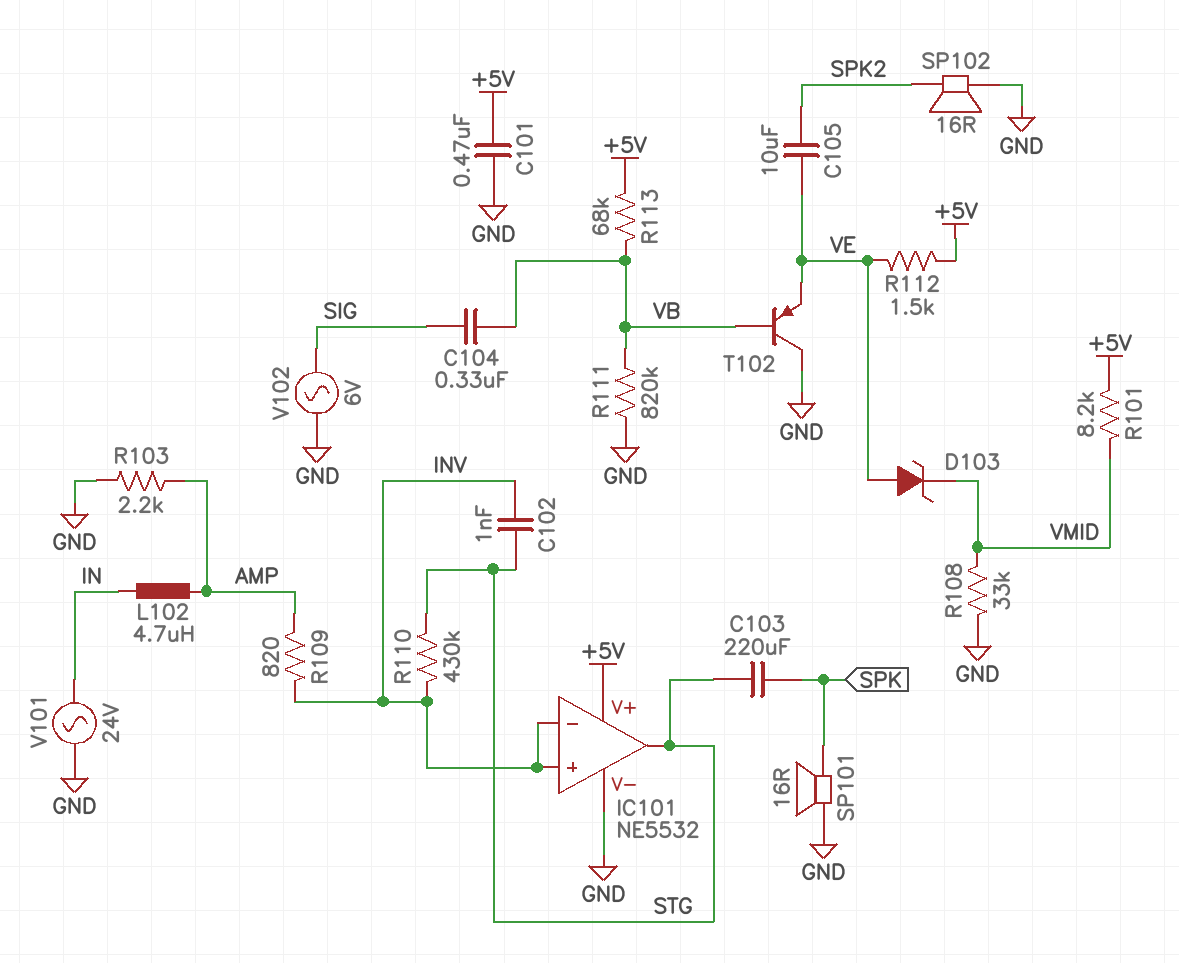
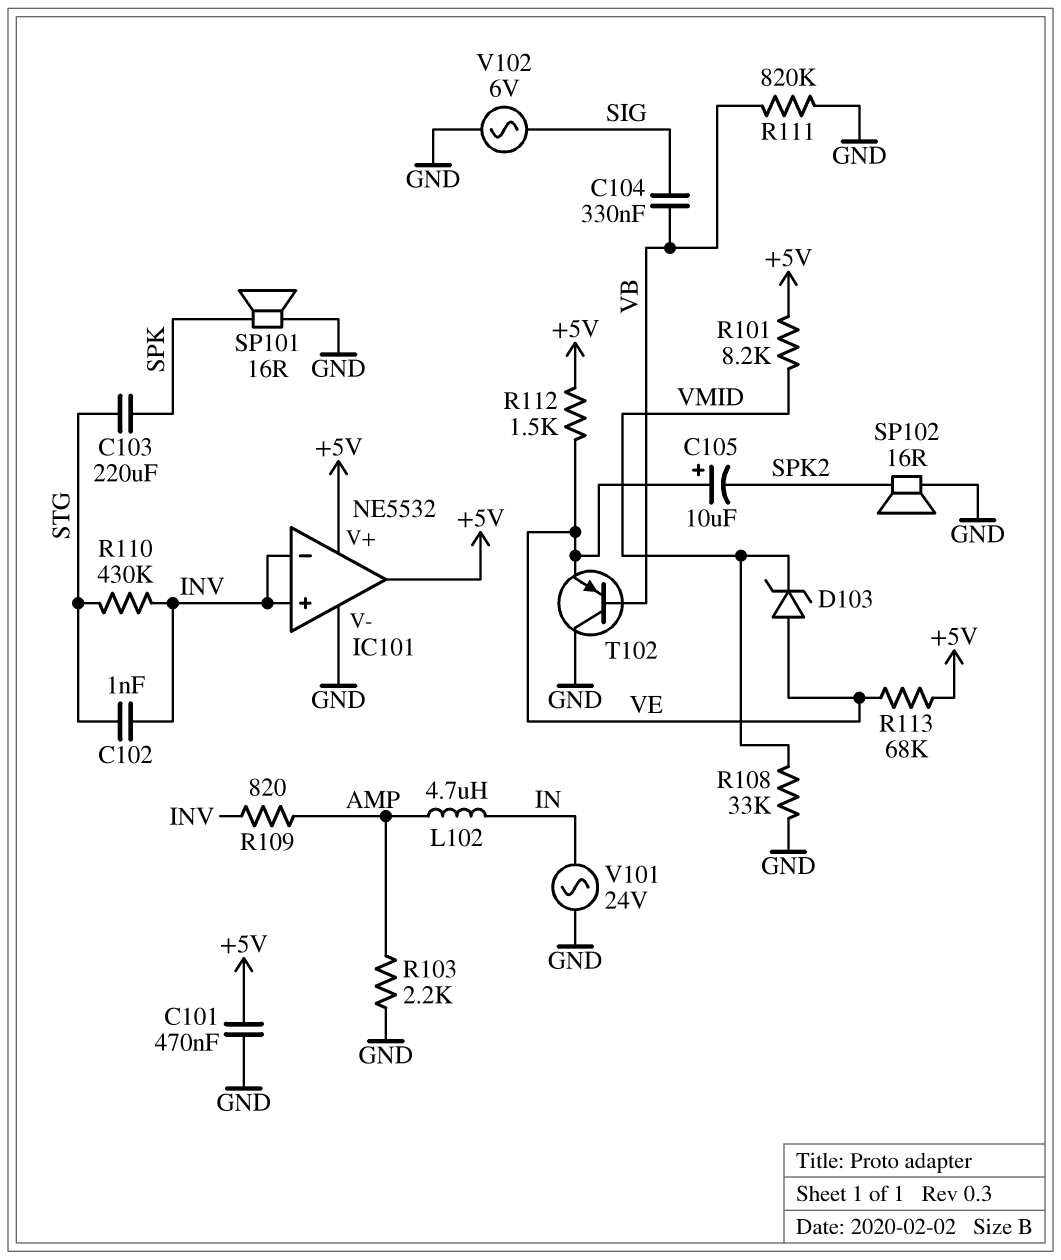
C105: 10uF (SPK2, VE) -> 10uF (plus VE, minus SPK2)
IC101 pin out: STG -> +5V
R113: 68k (+5V, VB) -> 68k (+5V, VE)

